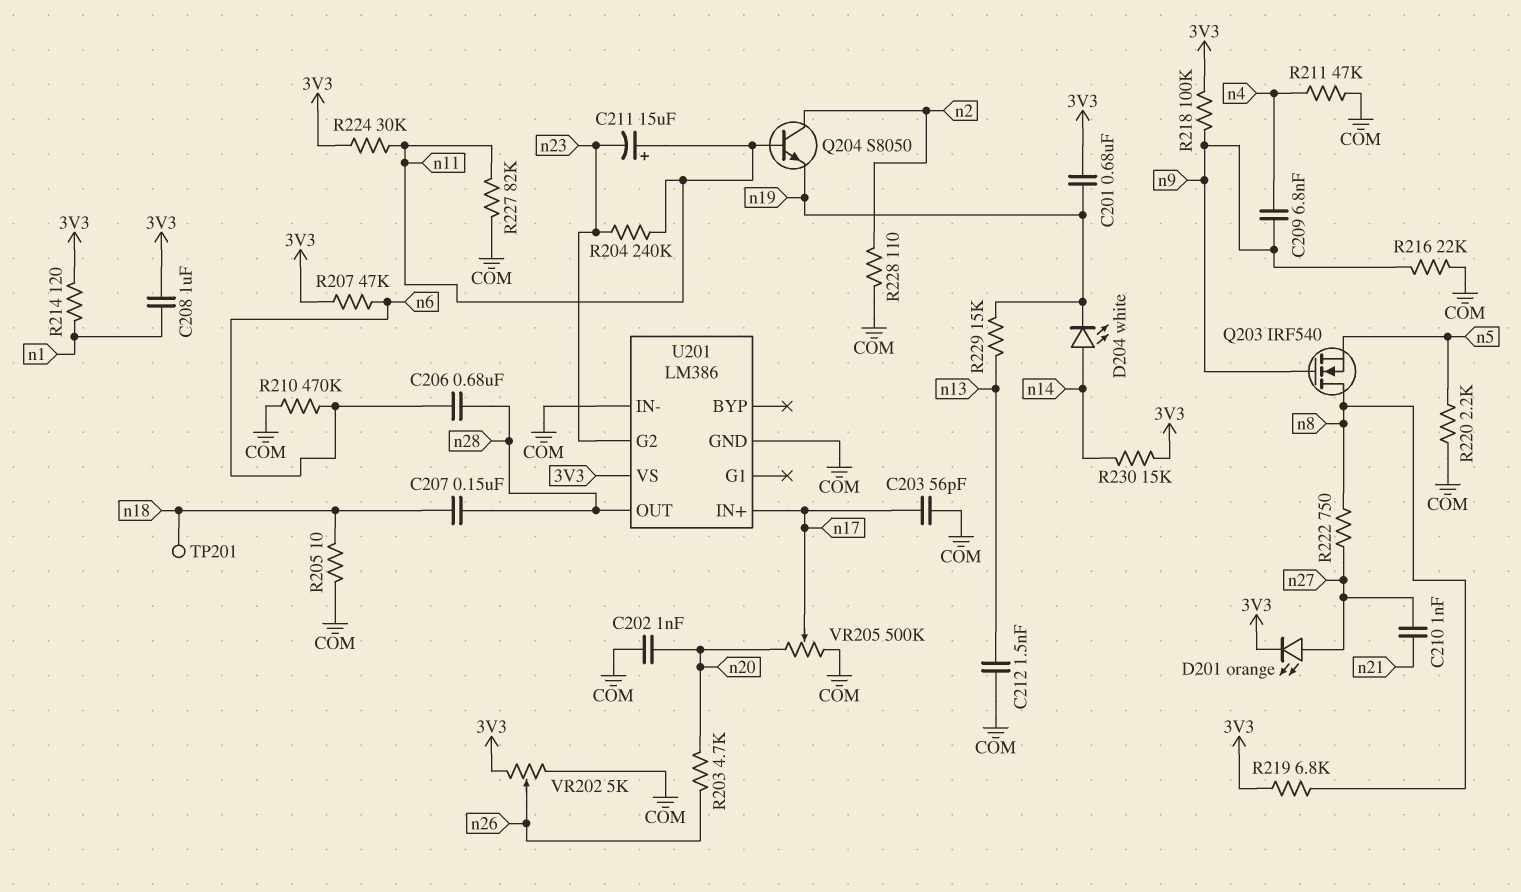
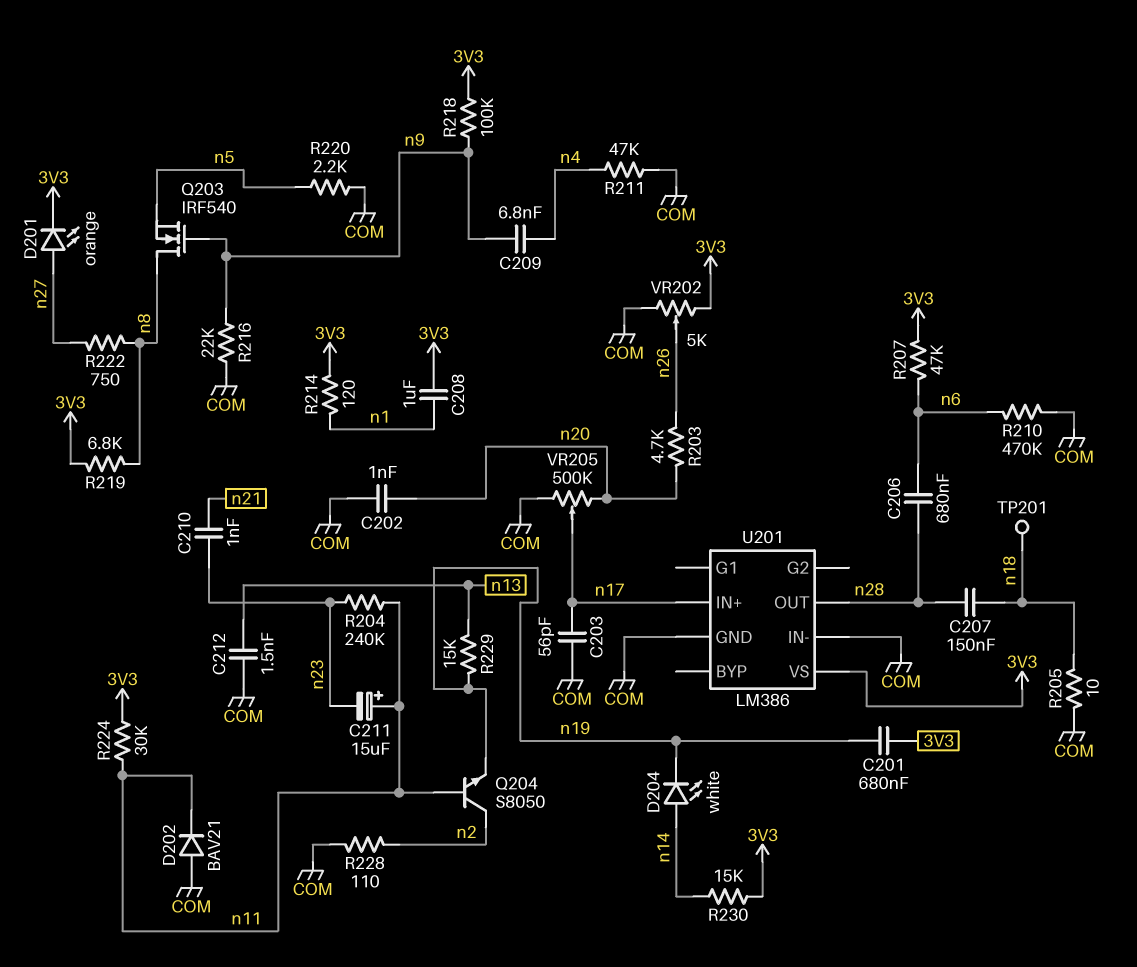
C210: 1nF (n21, n27) -> 1nF (n21, n23)
D202: none -> diode BAV21 (A COM, K n11)
R227: 82k (COM, n11) -> none
U201 pin G2: n23 -> none

